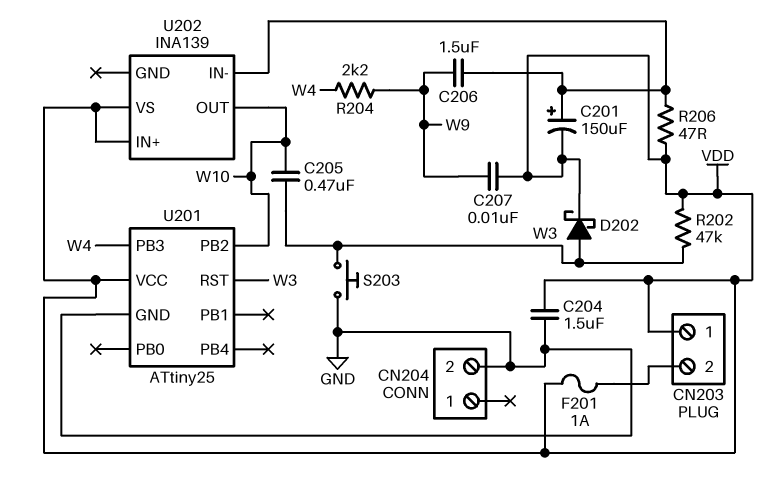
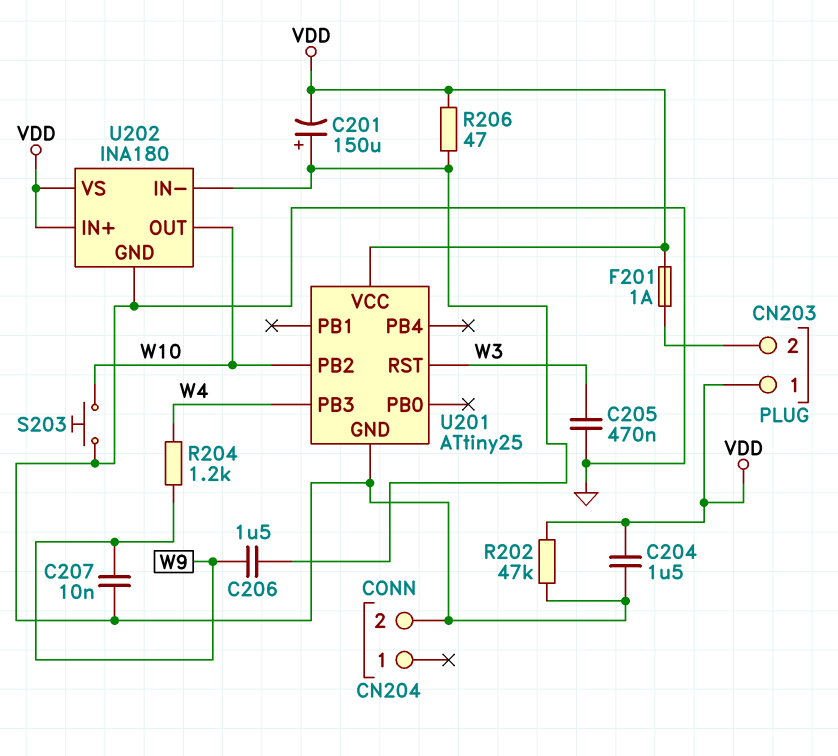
C205: 470nF (W3, W10) -> 470nF (GND, W3)
C207: 10nF (VDD, W9) -> 10nF (GND, W9)
D202: schottky (A W3, K VDD) -> none
R202: 47k (VDD, W3) -> 47k (GND, VDD)
R204: 2.2k (W4, W9) -> 1.2k (W4, W9)
S203: button (GND, W3) -> button (GND, W10)
U202: INA139 -> INA180
U202 pin GND: none -> GND

